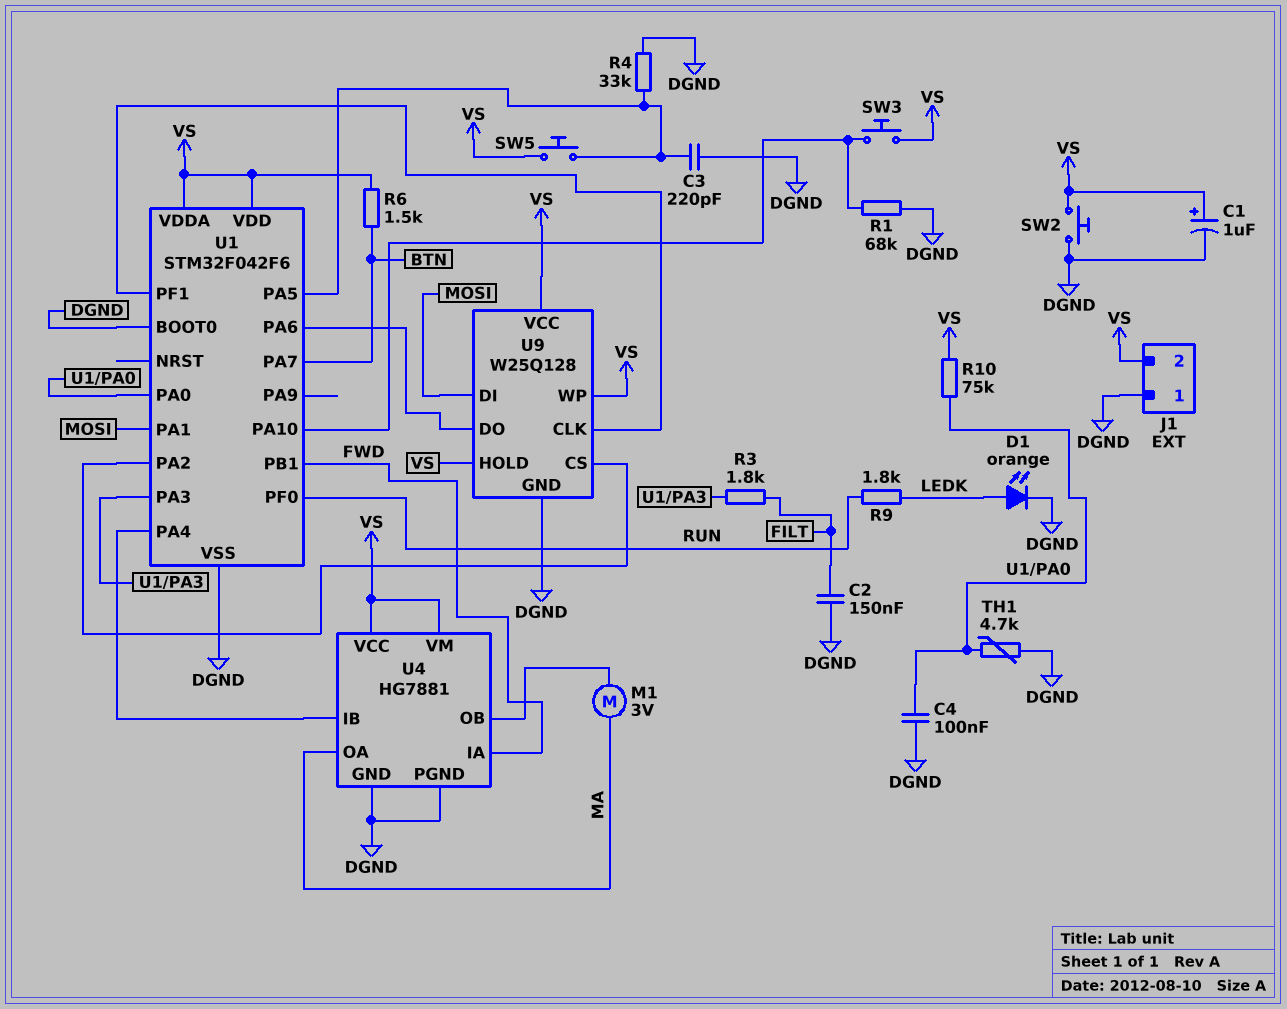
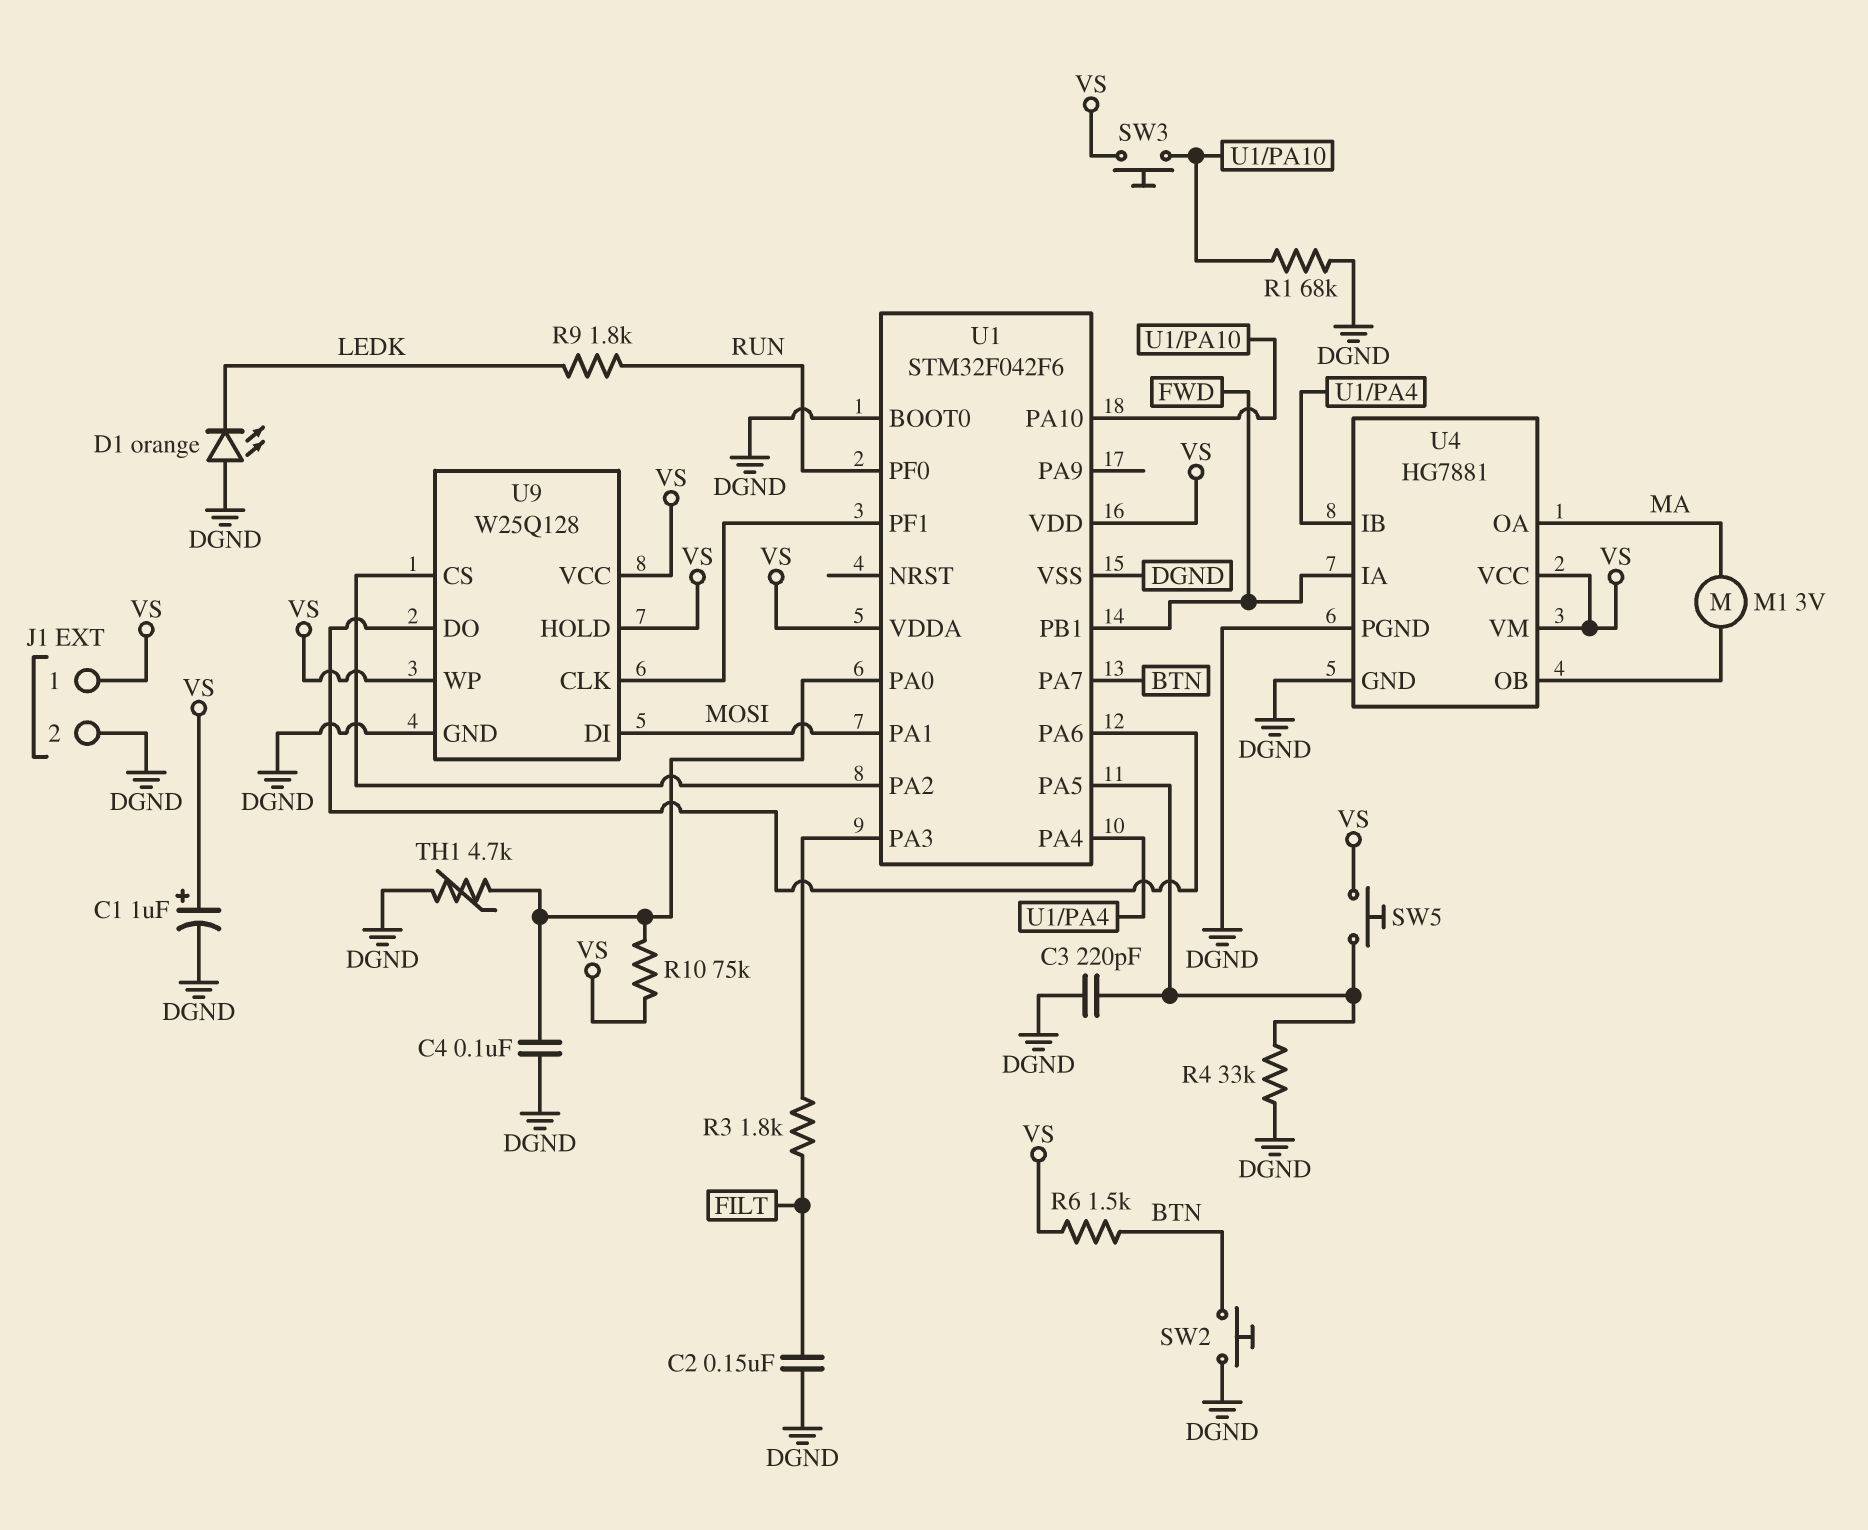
D1: LED orange (A LEDK, K DGND) -> LED orange (A DGND, K LEDK)
J1 pin 1: DGND -> VS
J1 pin 2: VS -> DGND
SW2: button (DGND, VS) -> button (BTN, DGND)

